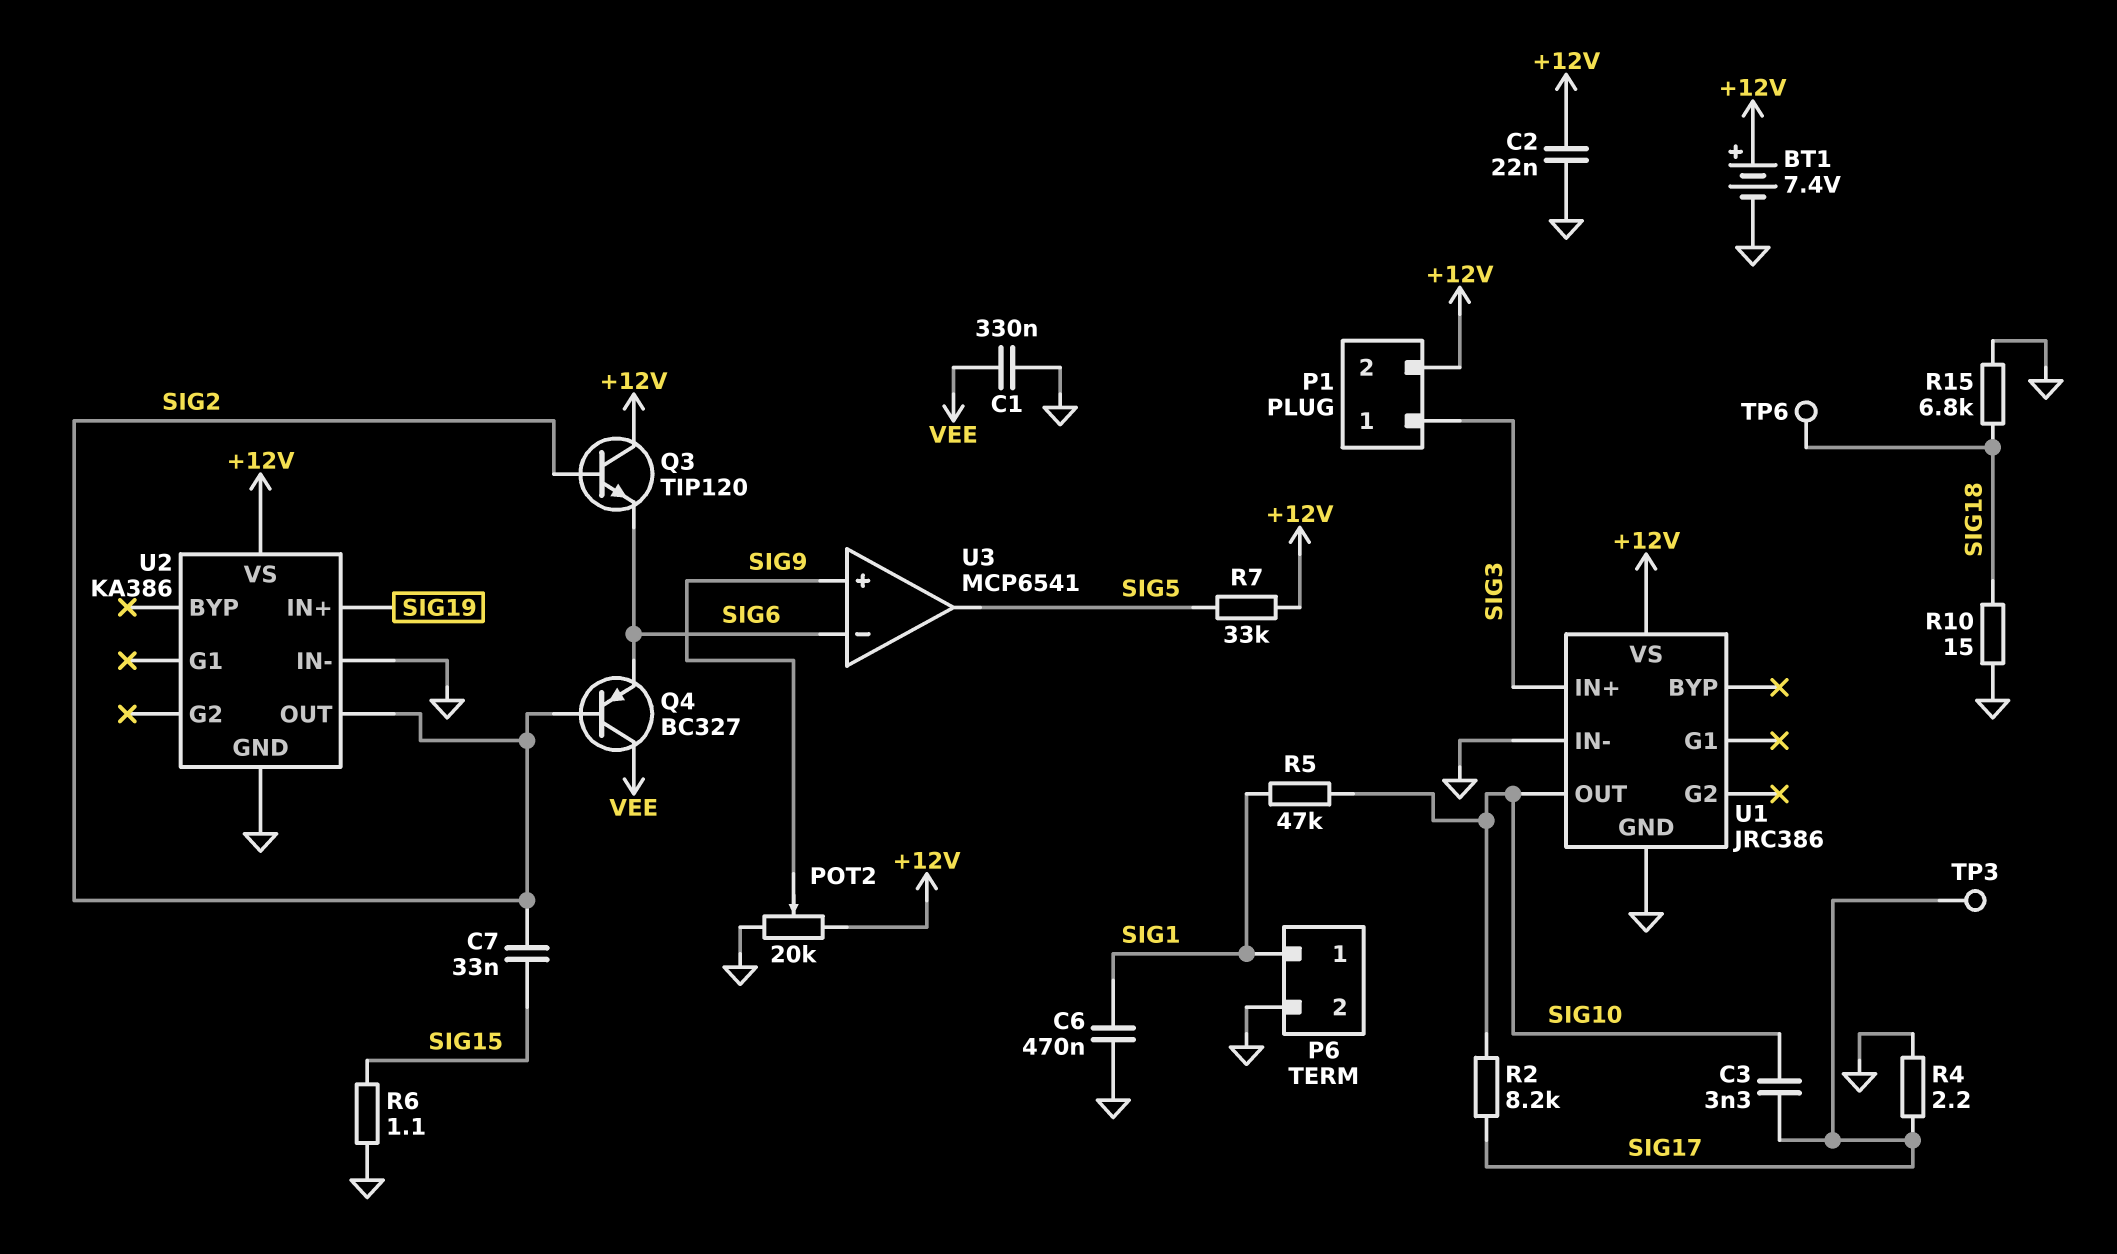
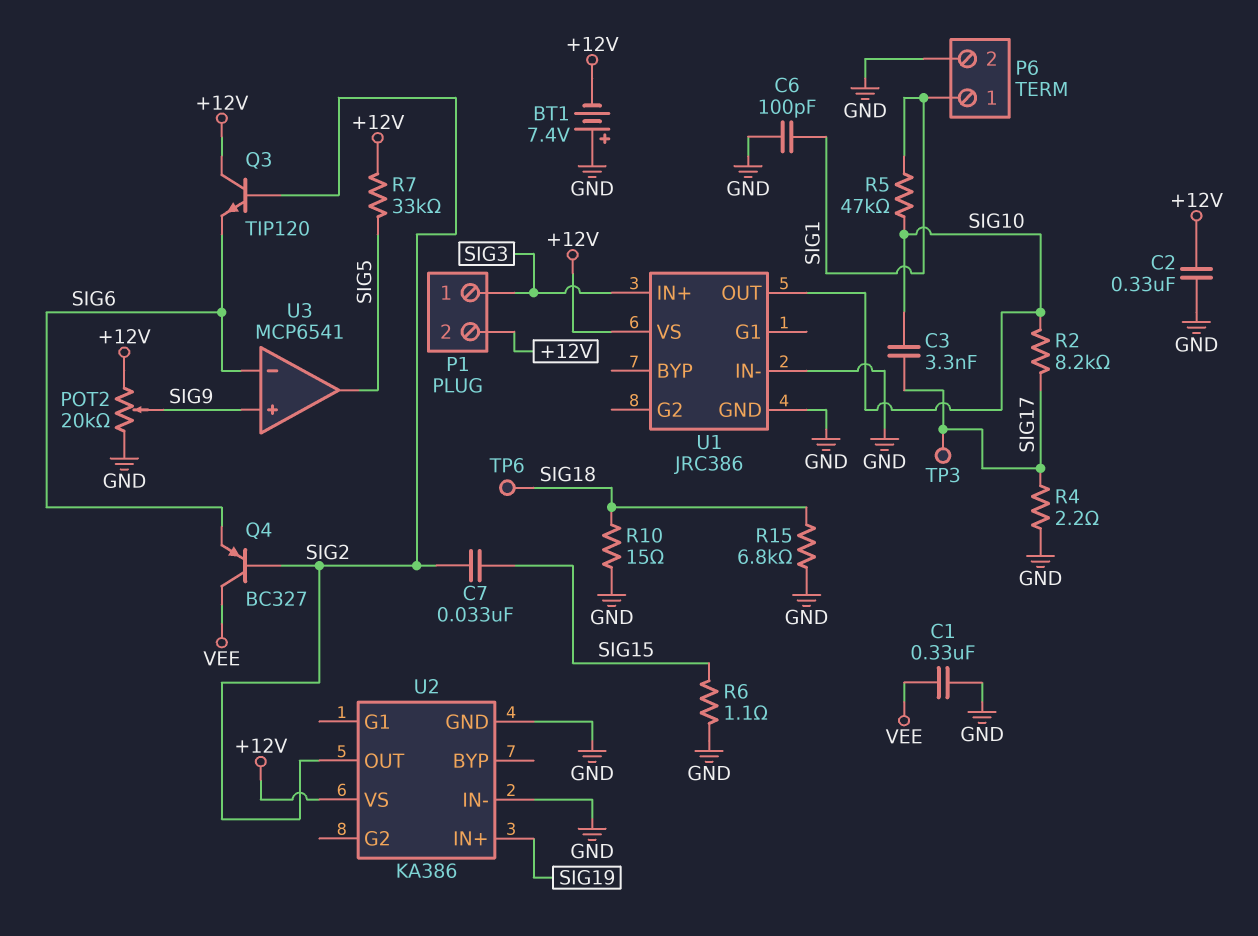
BT1: 7.4V (plus +12V, minus GND) -> 7.4V (plus GND, minus +12V)
C2: 22nF (+12V, GND) -> 330nF (+12V, GND)
C6: 470nF (GND, SIG1) -> 100pF (GND, SIG1)

